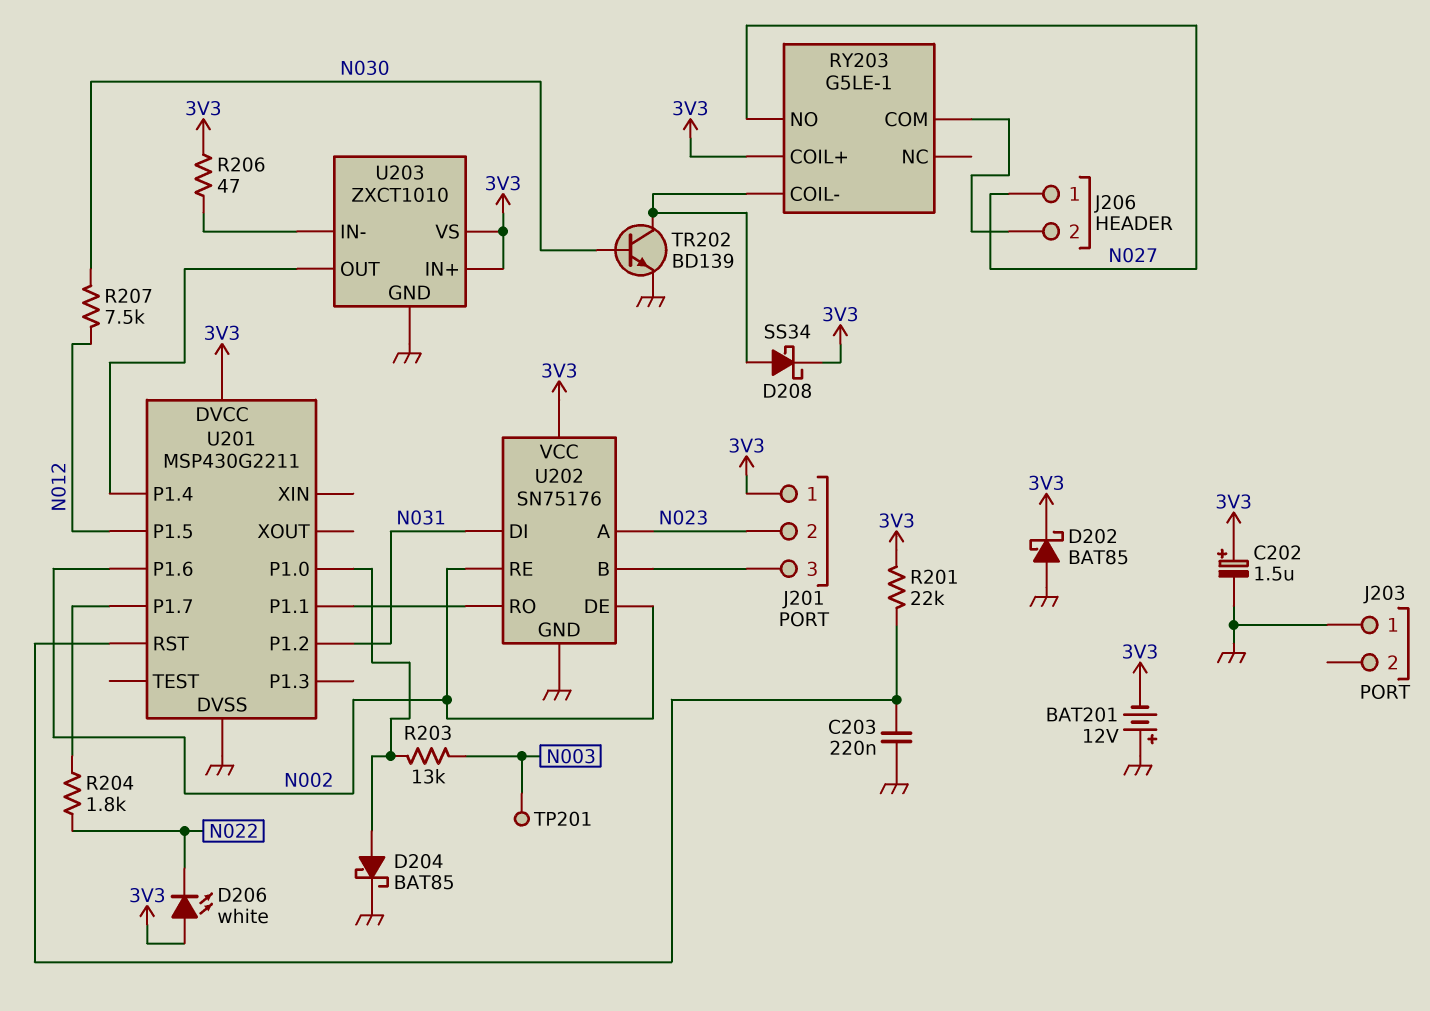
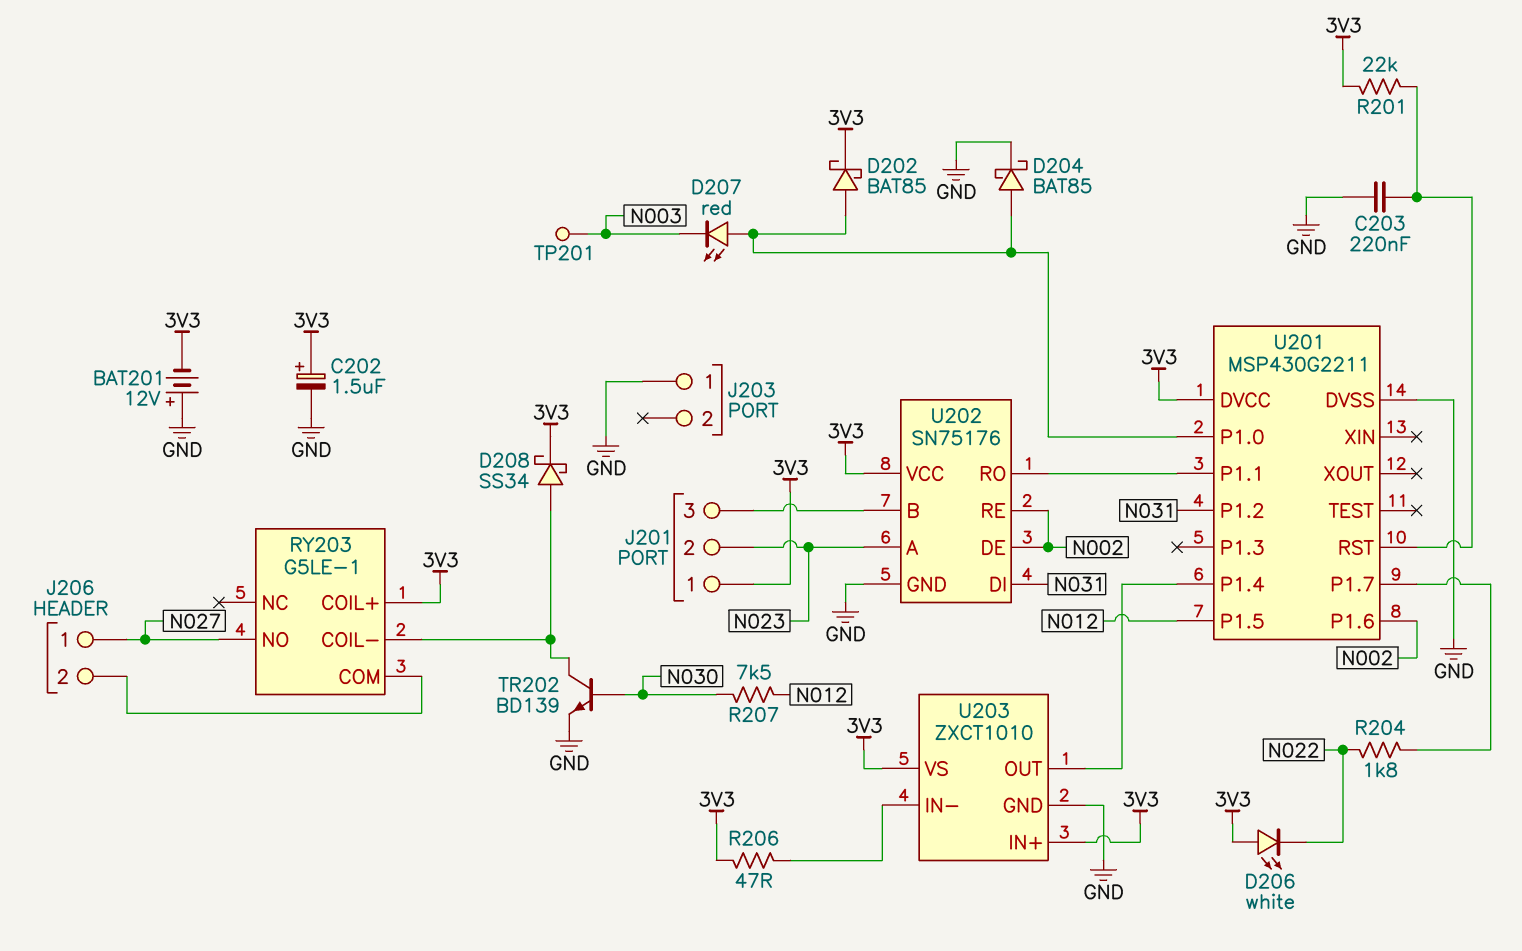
D202: schottky BAT85 (A GND, K 3V3) -> schottky BAT85 (A U201/P1.0, K 3V3)
D207: none -> LED red (A U201/P1.0, K N003)
R203: 13k (N003, U201/P1.0) -> none

